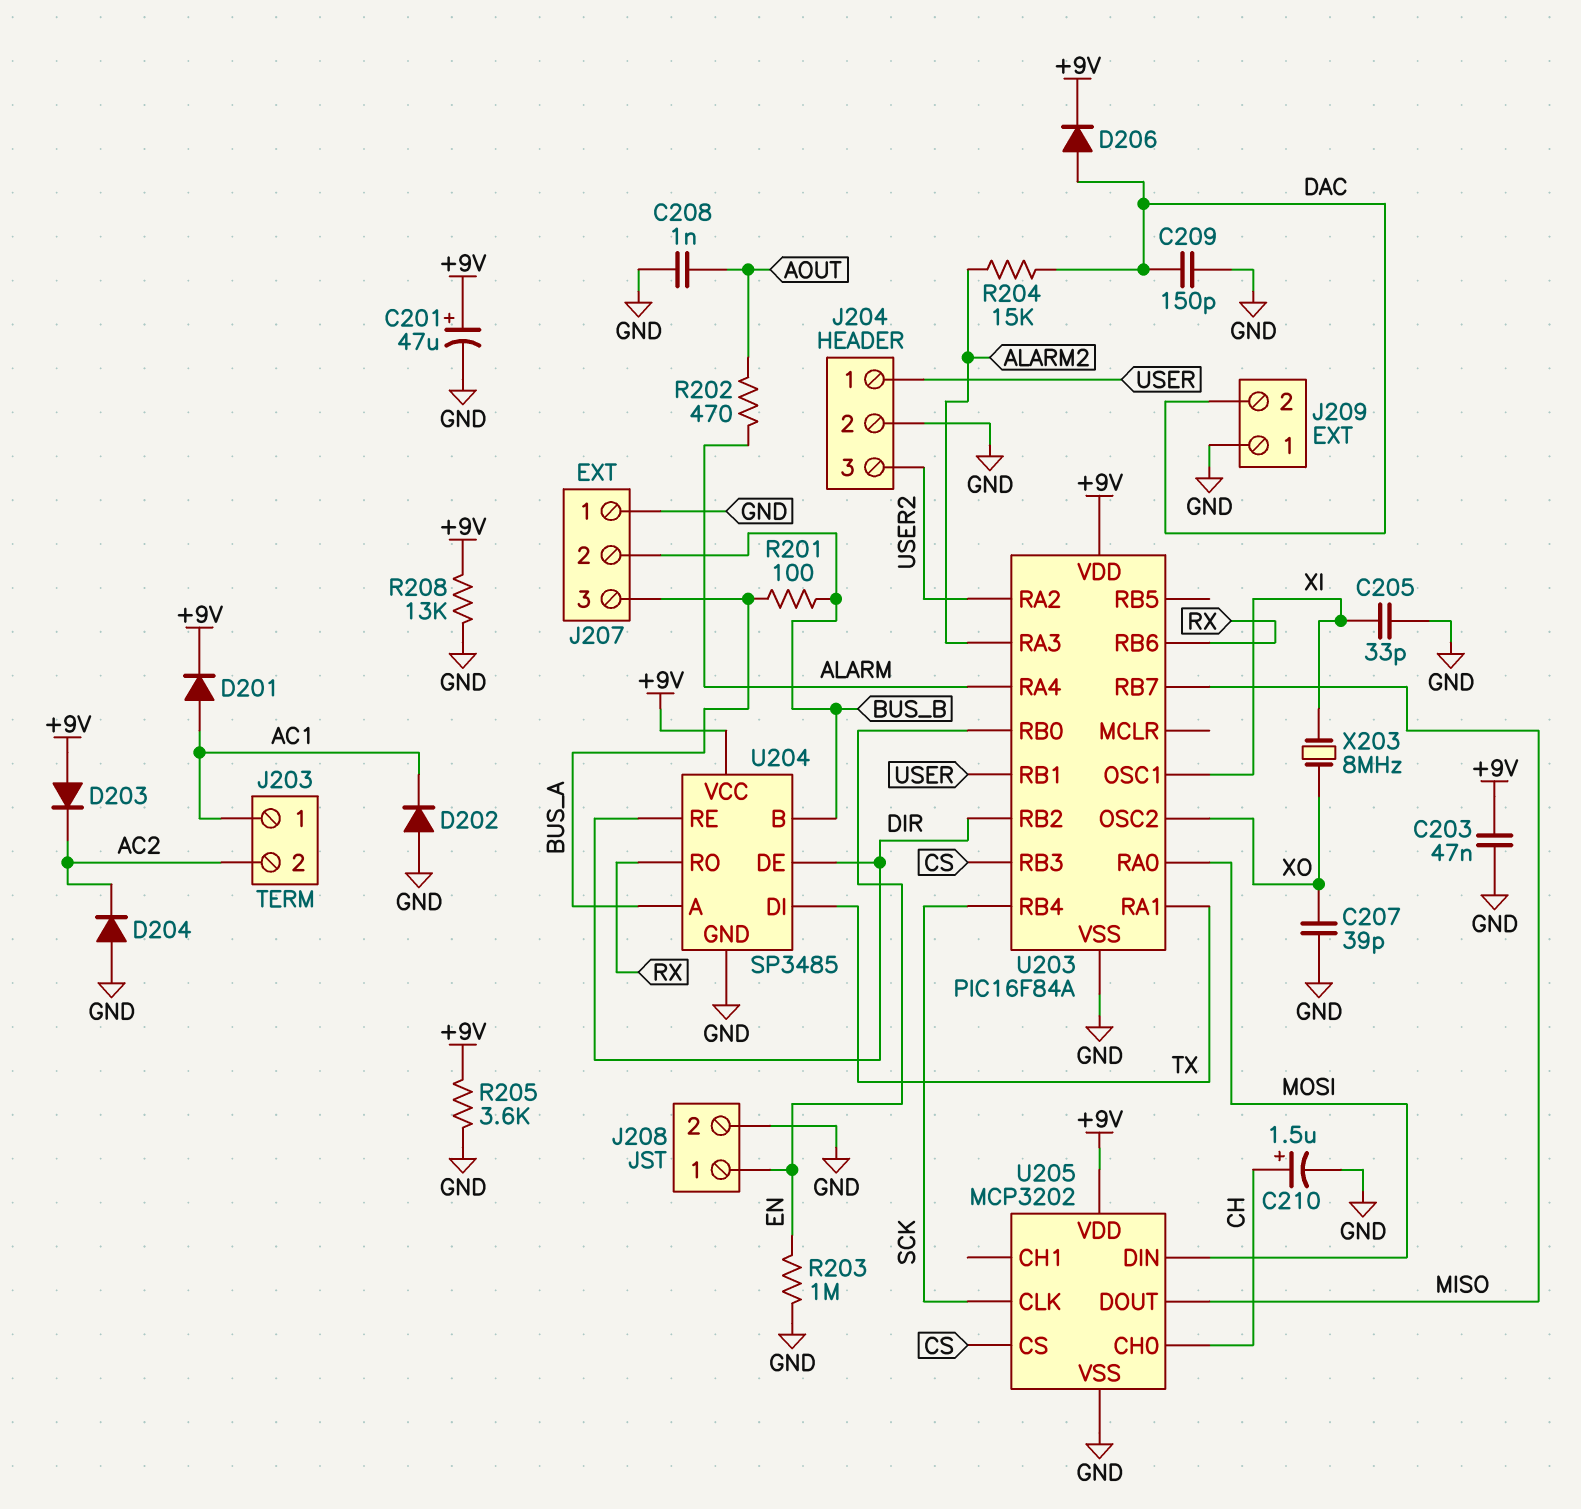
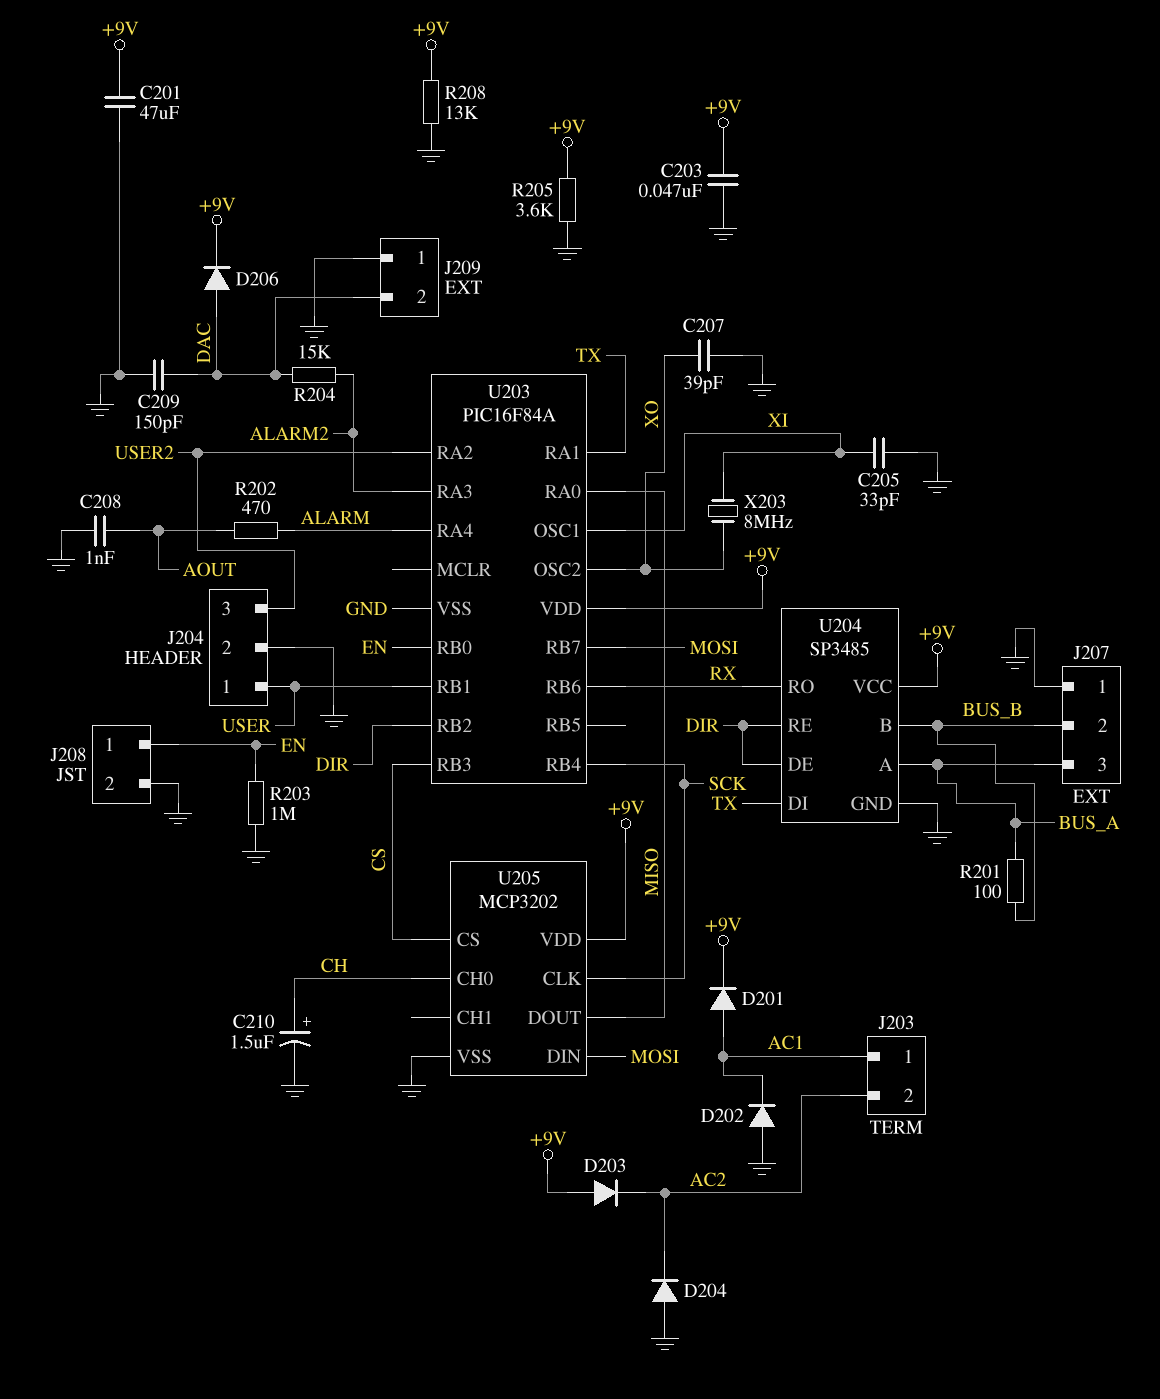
C201: 47uF (plus +9V, minus GND) -> 47uF (+9V, GND)
U203 pin RA0: MOSI -> MISO
U203 pin RB7: MISO -> MOSI

